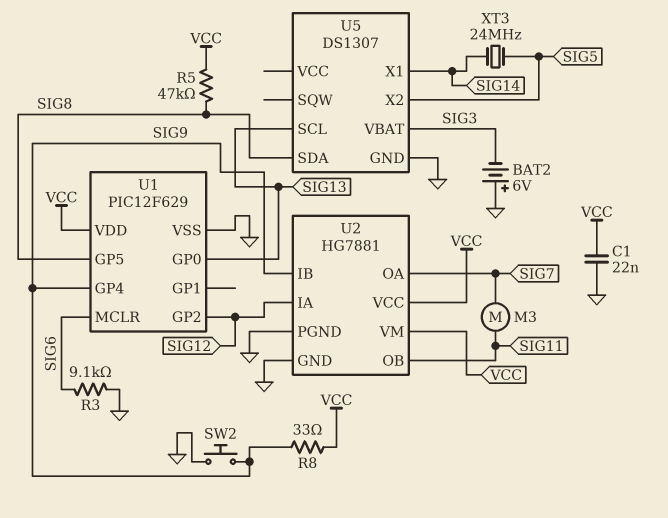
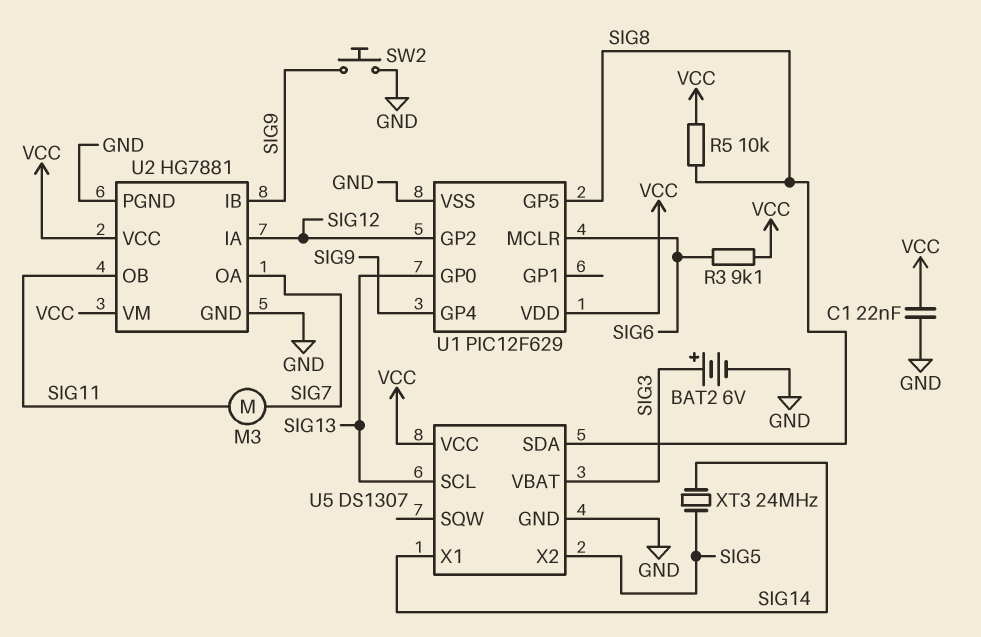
BAT2: 6V (plus GND, minus SIG3) -> 6V (plus SIG3, minus GND)
R3: 9.1k (GND, SIG6) -> 9.1k (SIG6, VCC)
R5: 47k (SIG8, VCC) -> 10k (SIG8, VCC)
R8: 33 (SIG9, VCC) -> none
U5 pin VCC: none -> VCC

